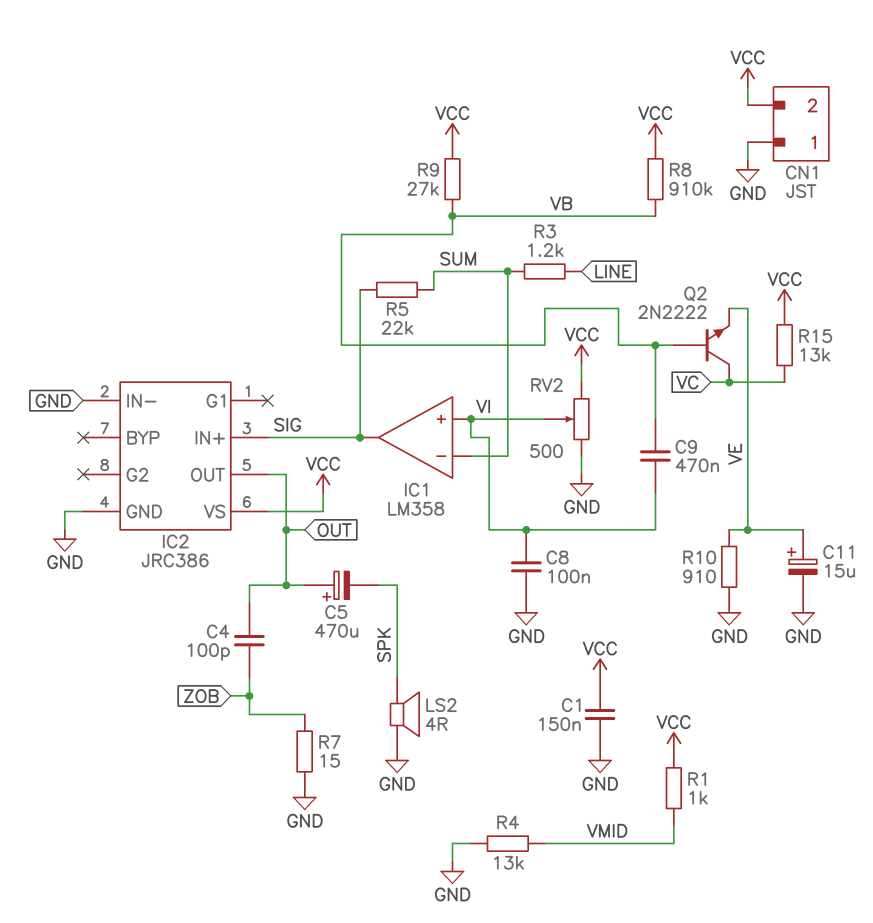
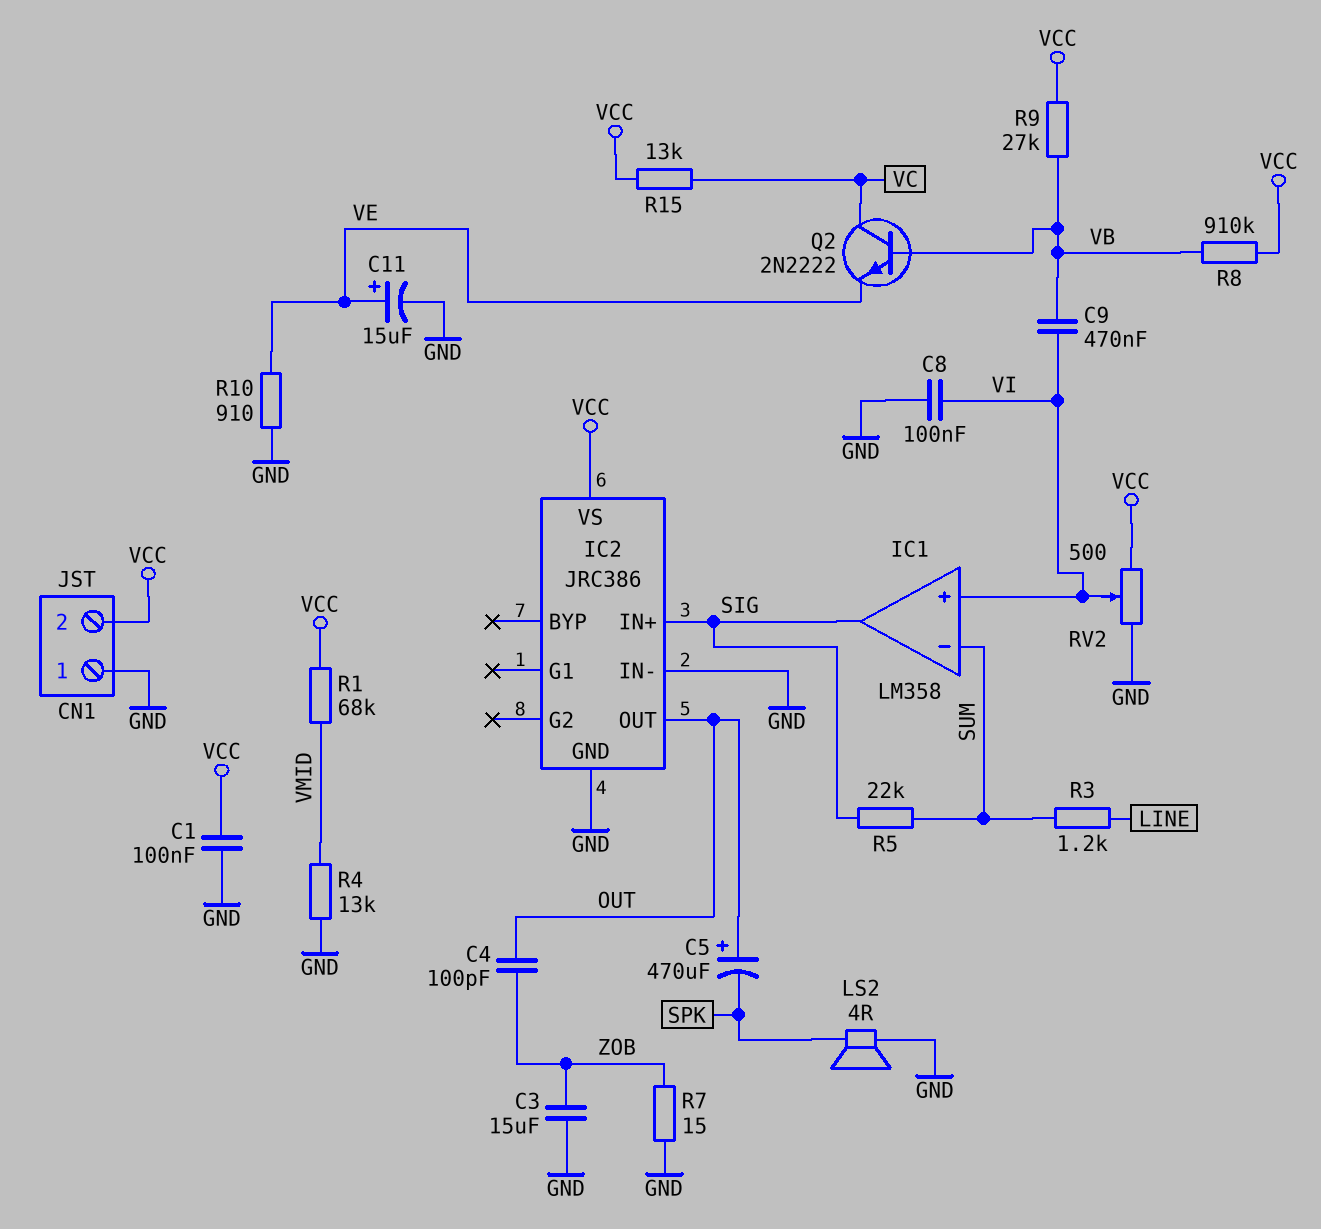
C1: 150nF (GND, VCC) -> 100nF (GND, VCC)
C3: none -> 15uF (GND, ZOB)
R1: 1k (VCC, VMID) -> 68k (VCC, VMID)

